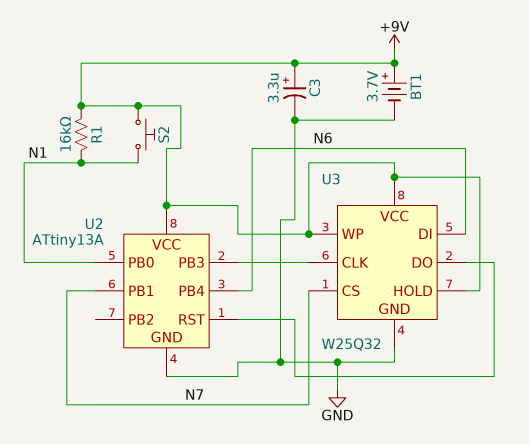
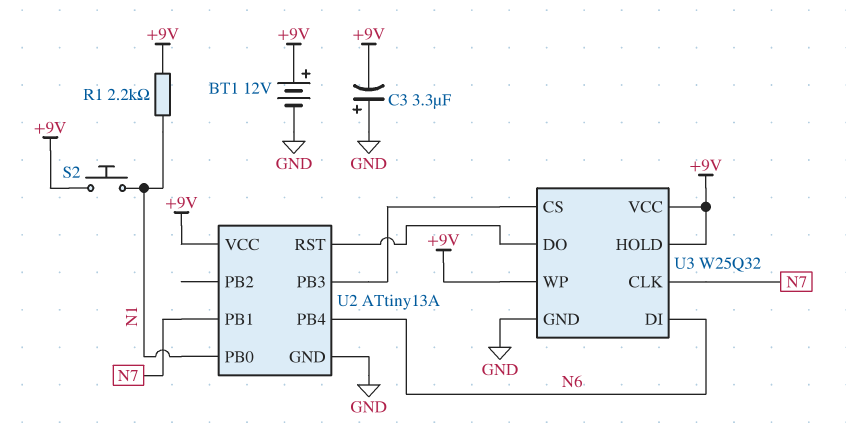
BT1: 3.7V (plus +9V, minus GND) -> 12V (plus +9V, minus GND)
C3: 3.3uF (plus +9V, minus GND) -> 3.3uF (plus GND, minus +9V)
R1: 16k (+9V, N1) -> 2.2k (+9V, N1)
U3 pin CLK: U2/PB3 -> N7
U3 pin CS: N7 -> U2/PB3

